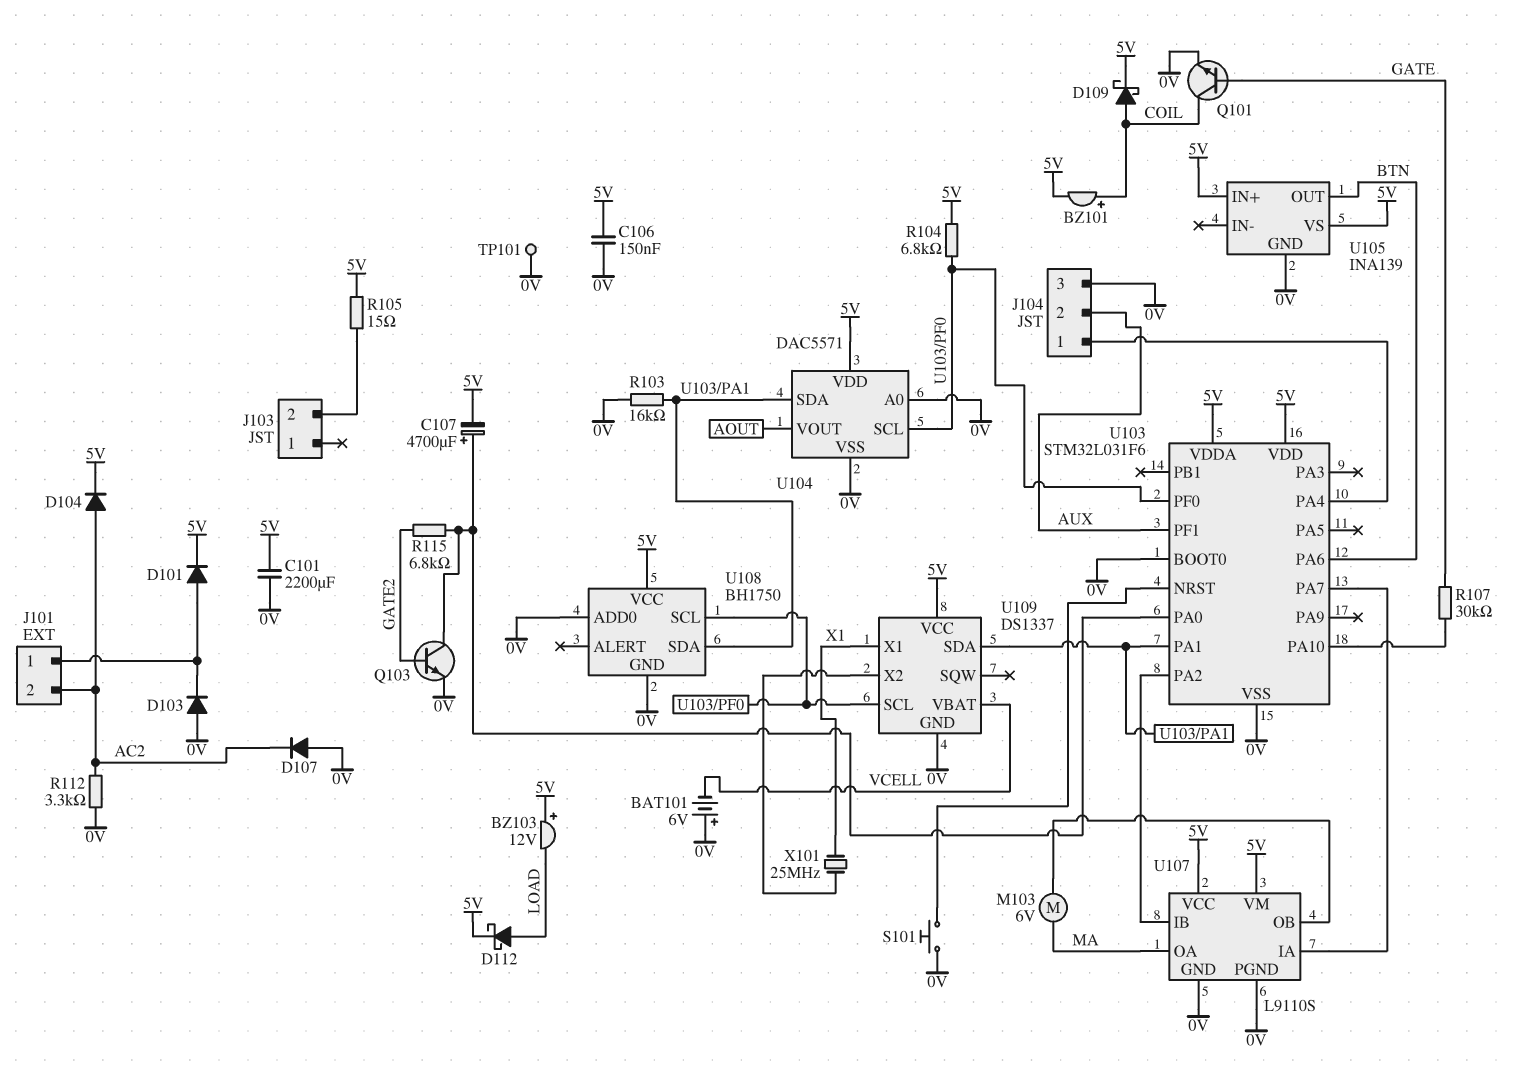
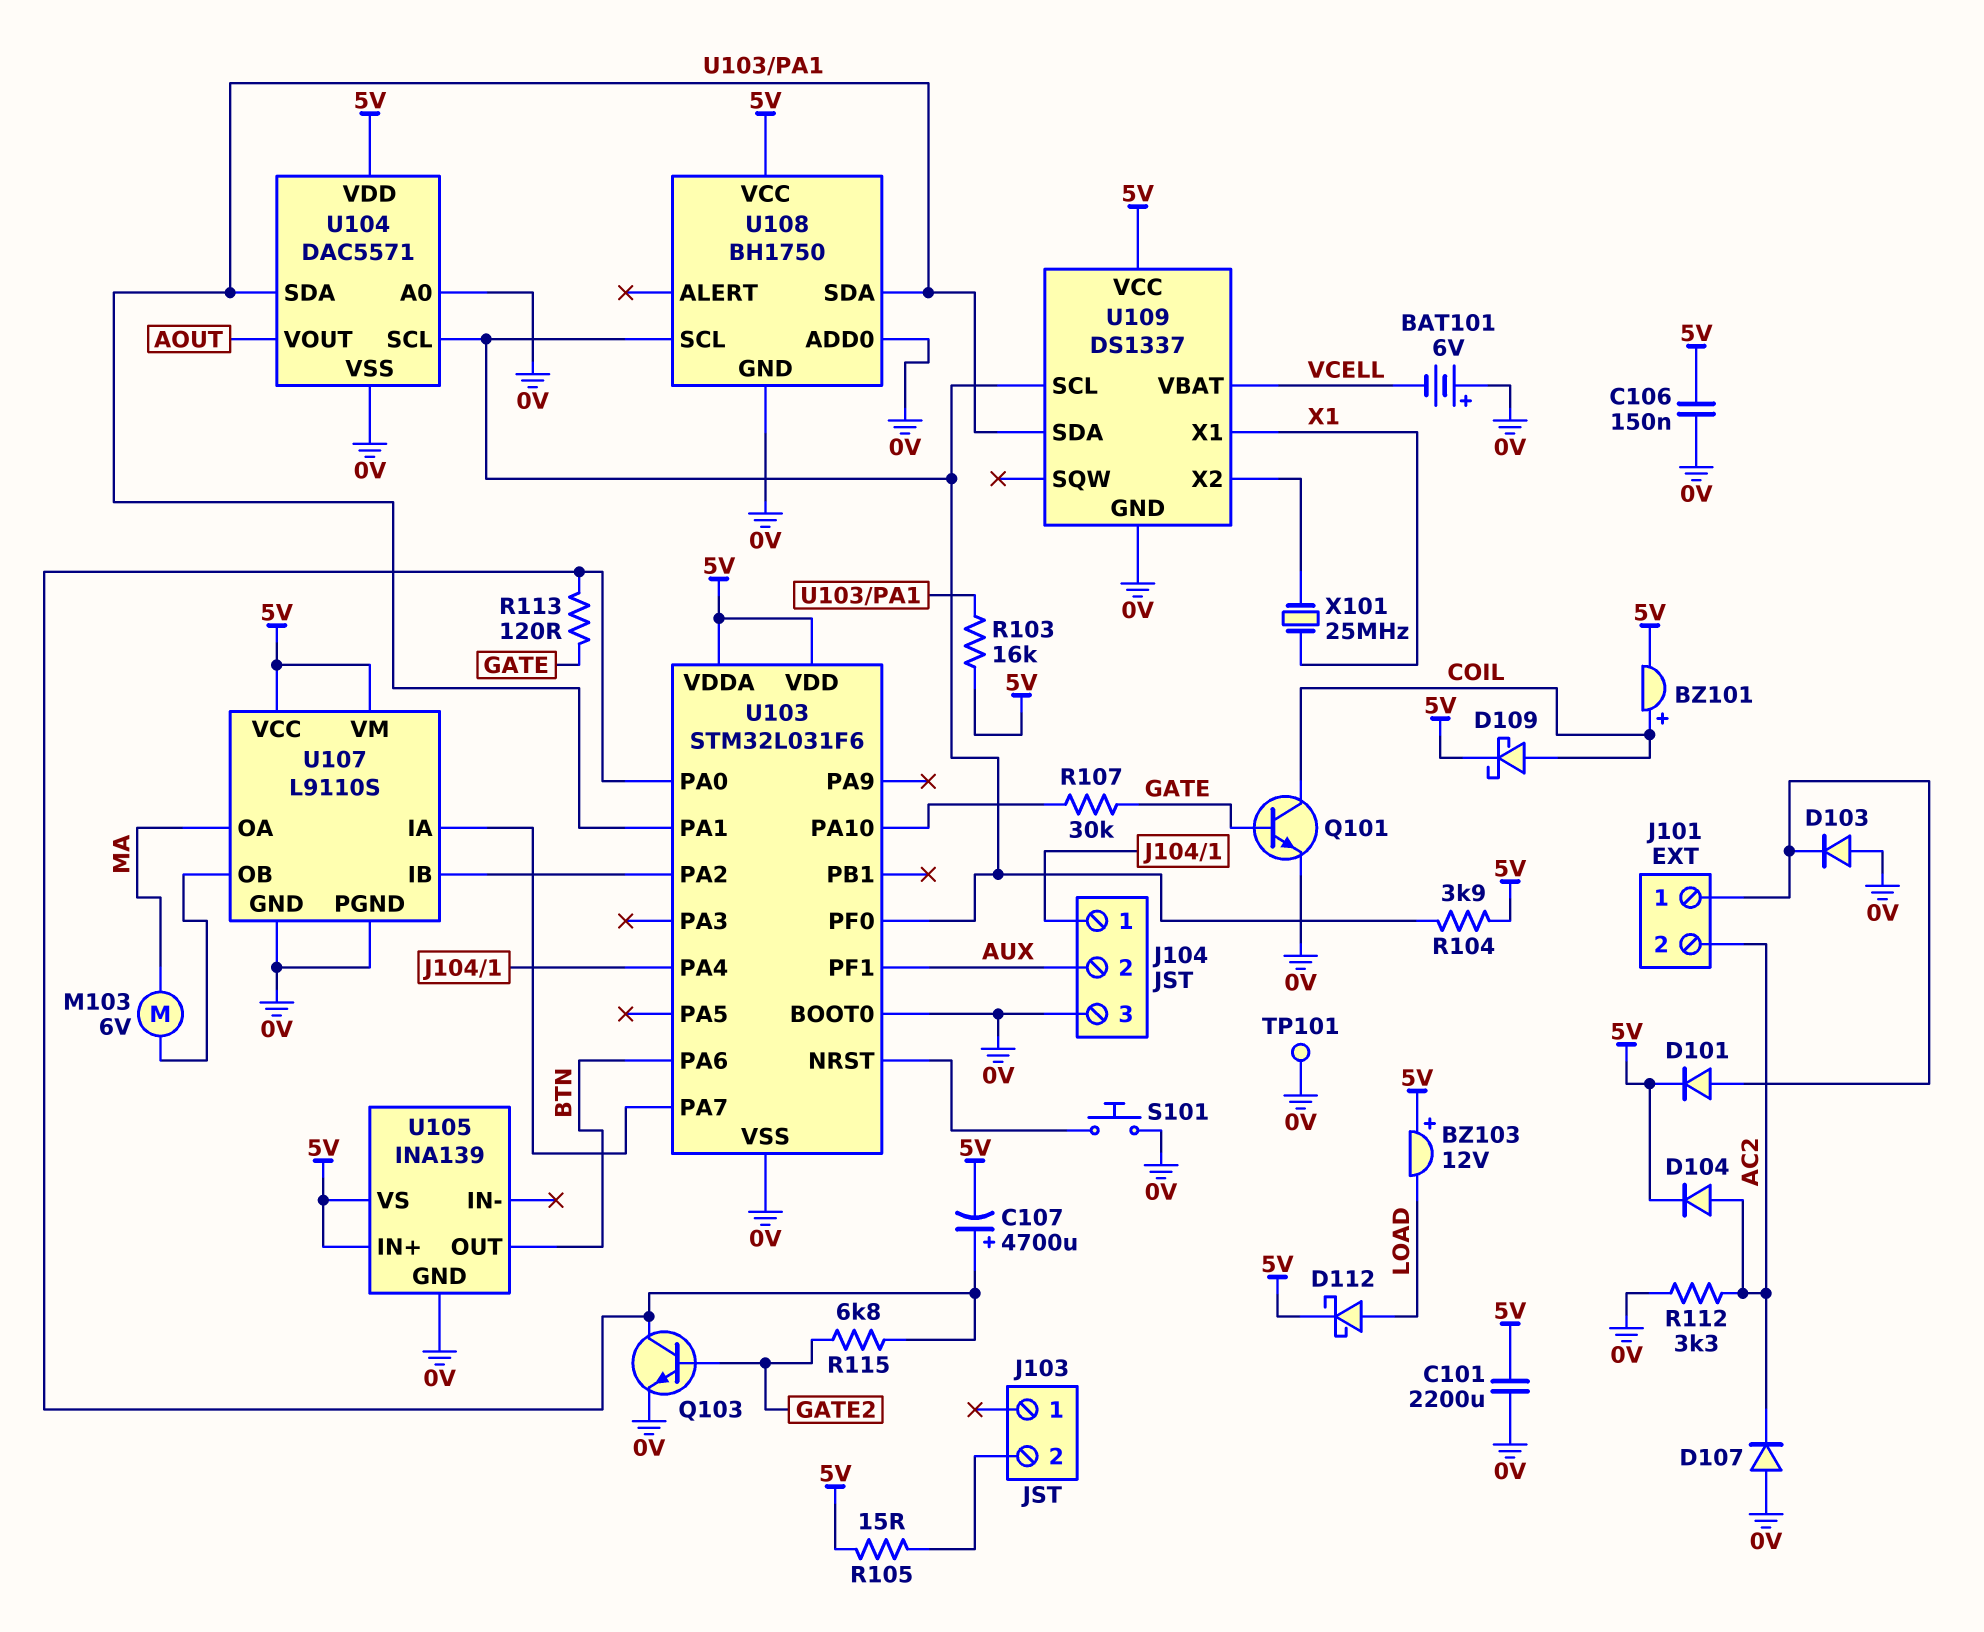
R103: 16k (0V, U103/PA1) -> 16k (5V, U103/PA1)
R104: 6.8k (5V, U103/PF0) -> 3.9k (5V, U103/PF0)
R113: none -> 120 (GATE, U103/PA0)

